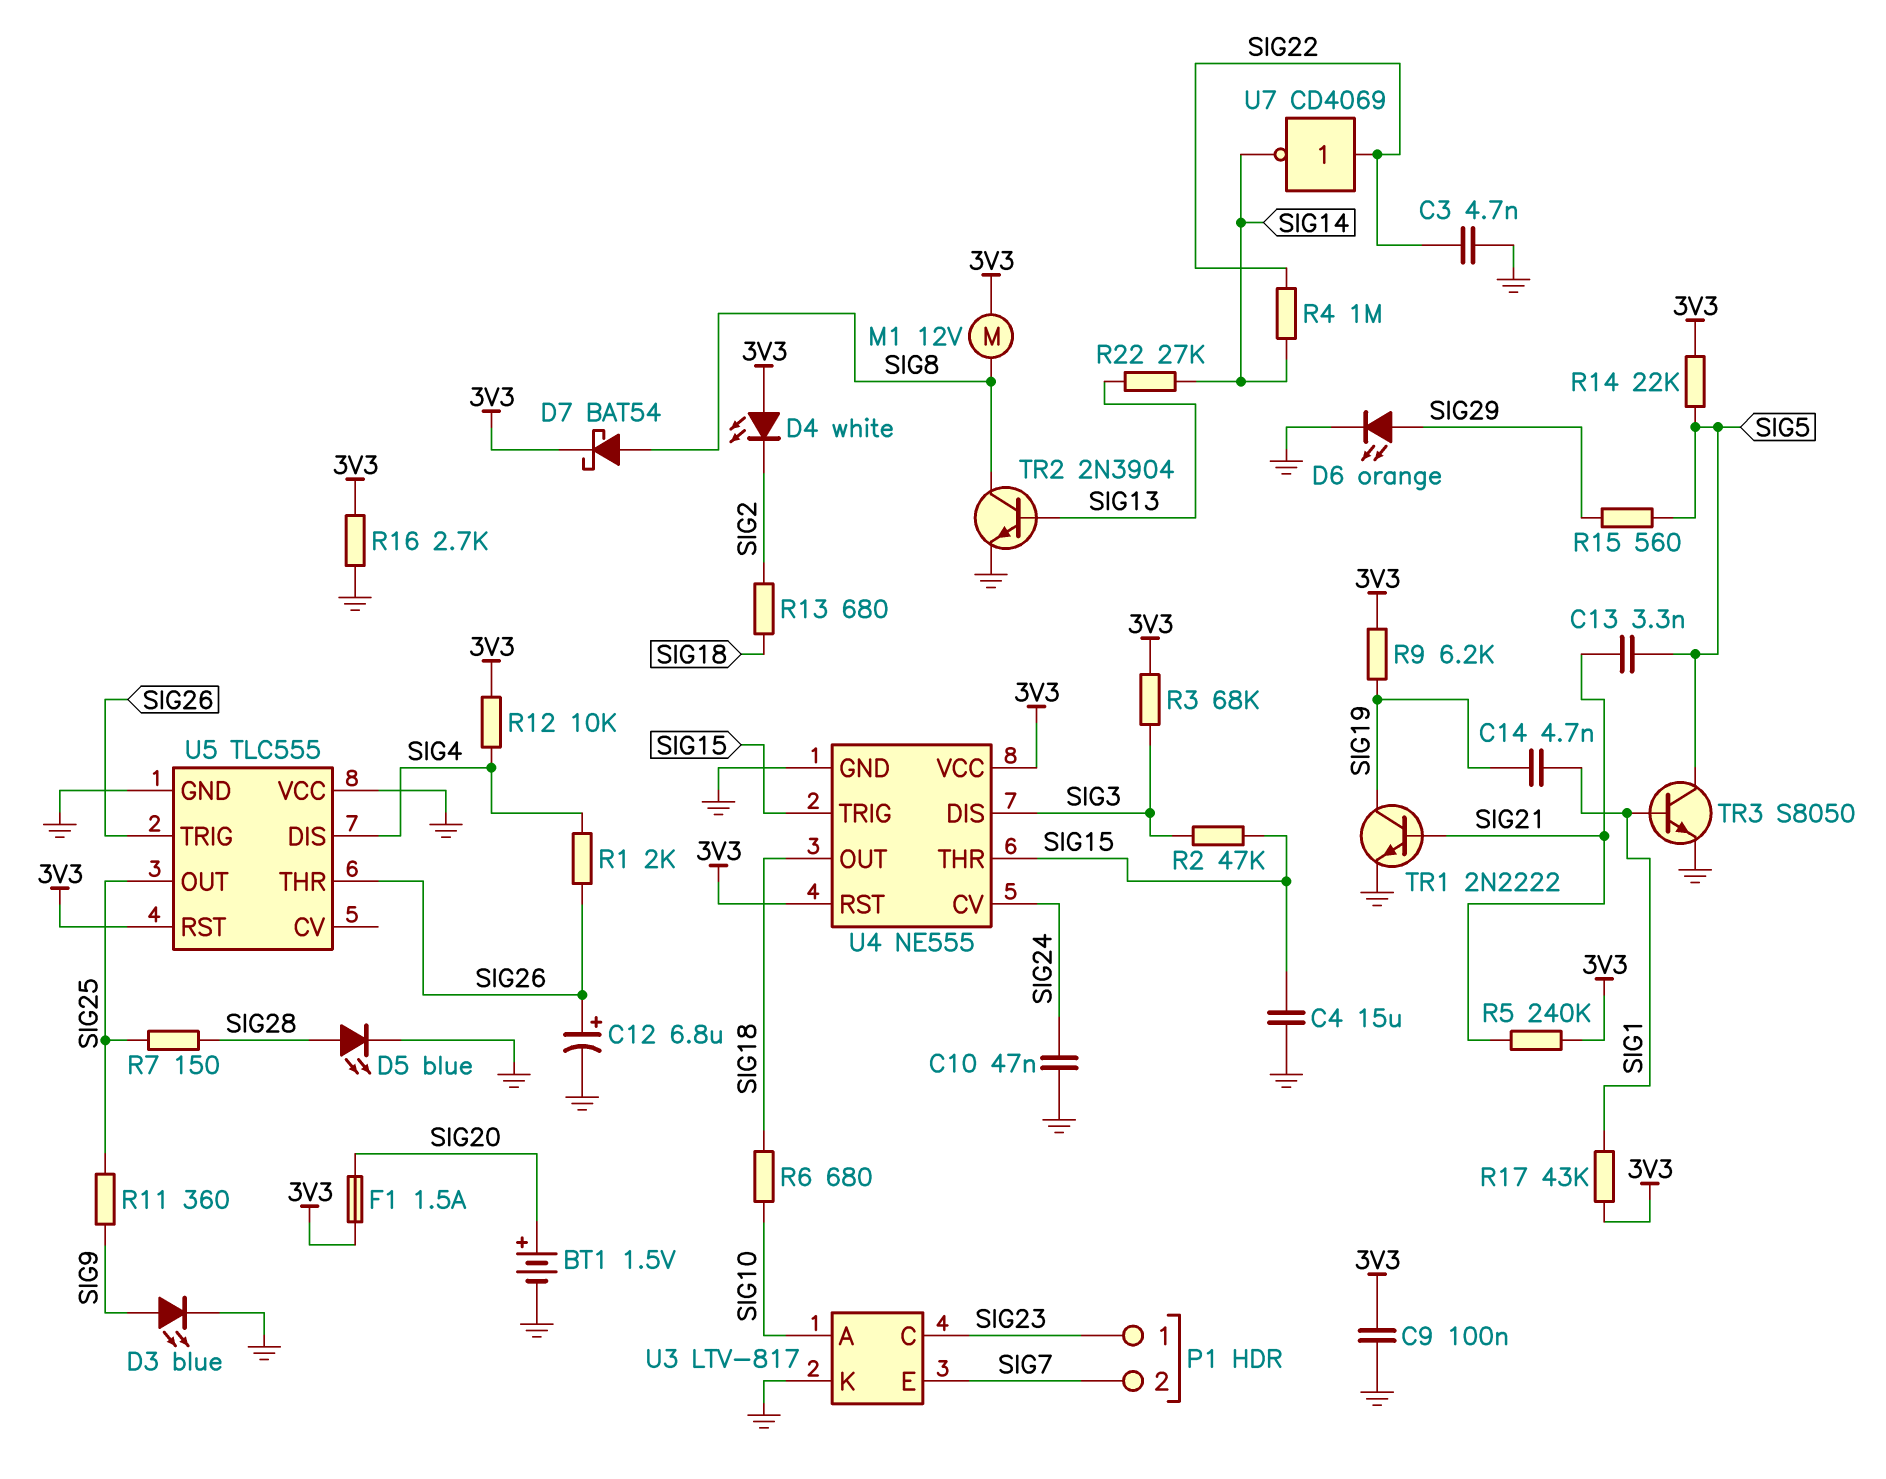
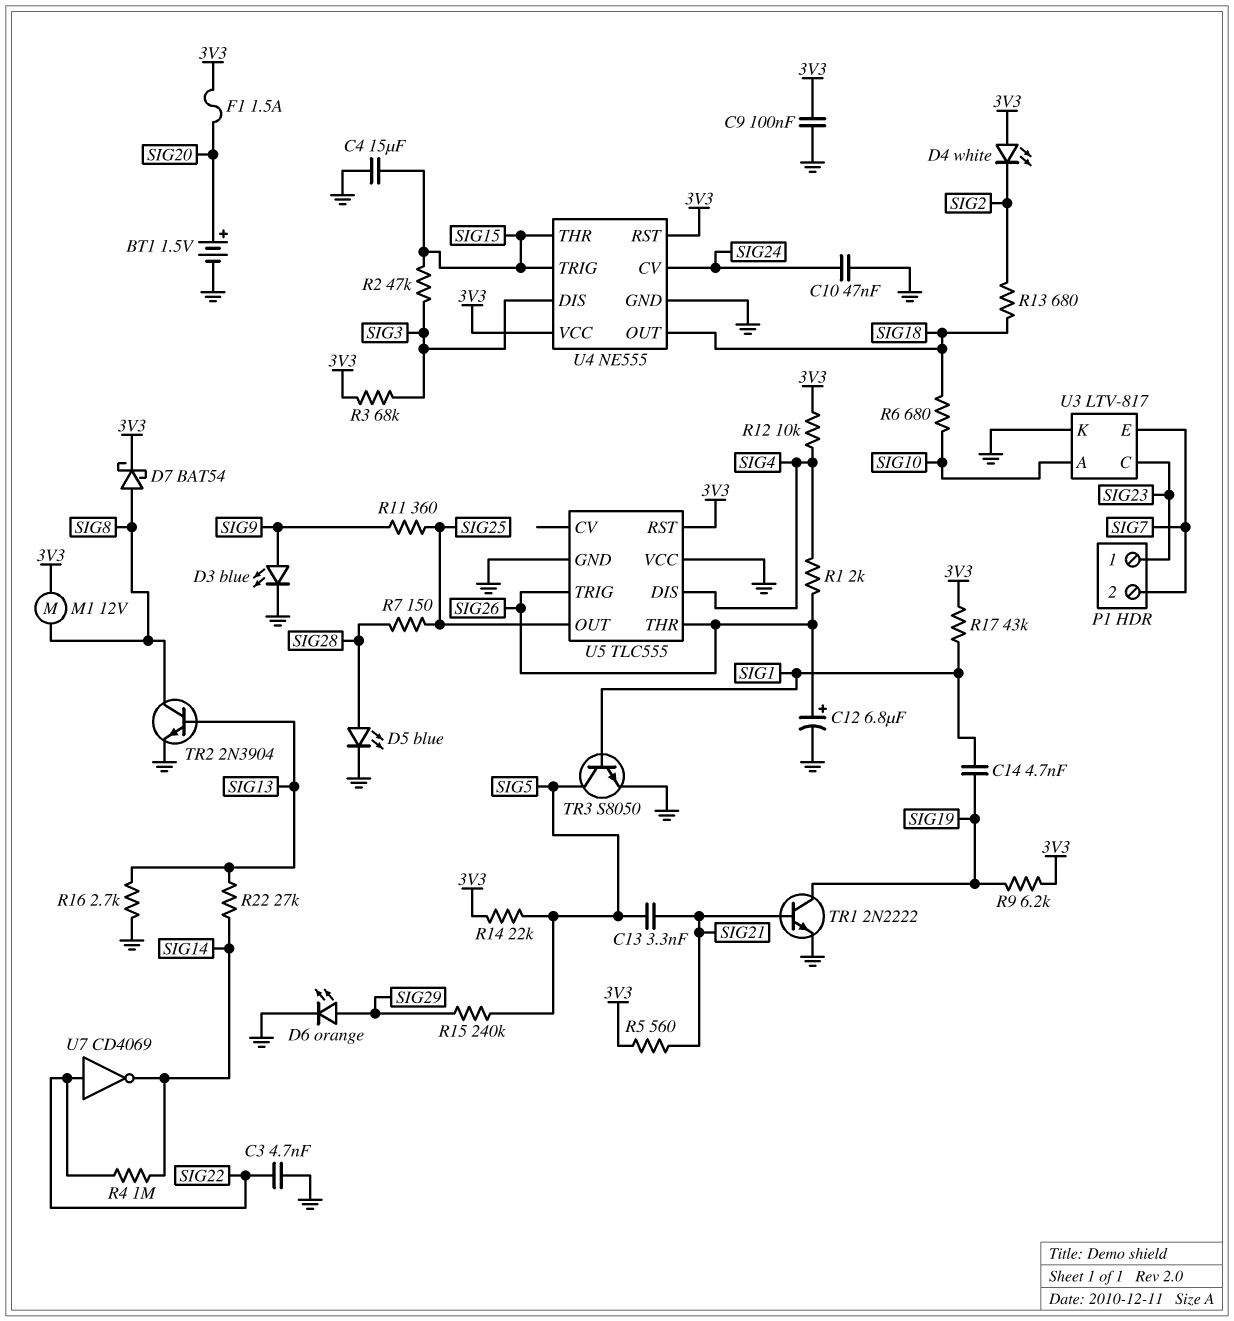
R5: 240k (3V3, SIG21) -> 560 (3V3, SIG21)
R15: 560 (SIG5, SIG29) -> 240k (SIG5, SIG29)
R16: 2.7k (3V3, GND) -> 2.7k (GND, SIG13)

